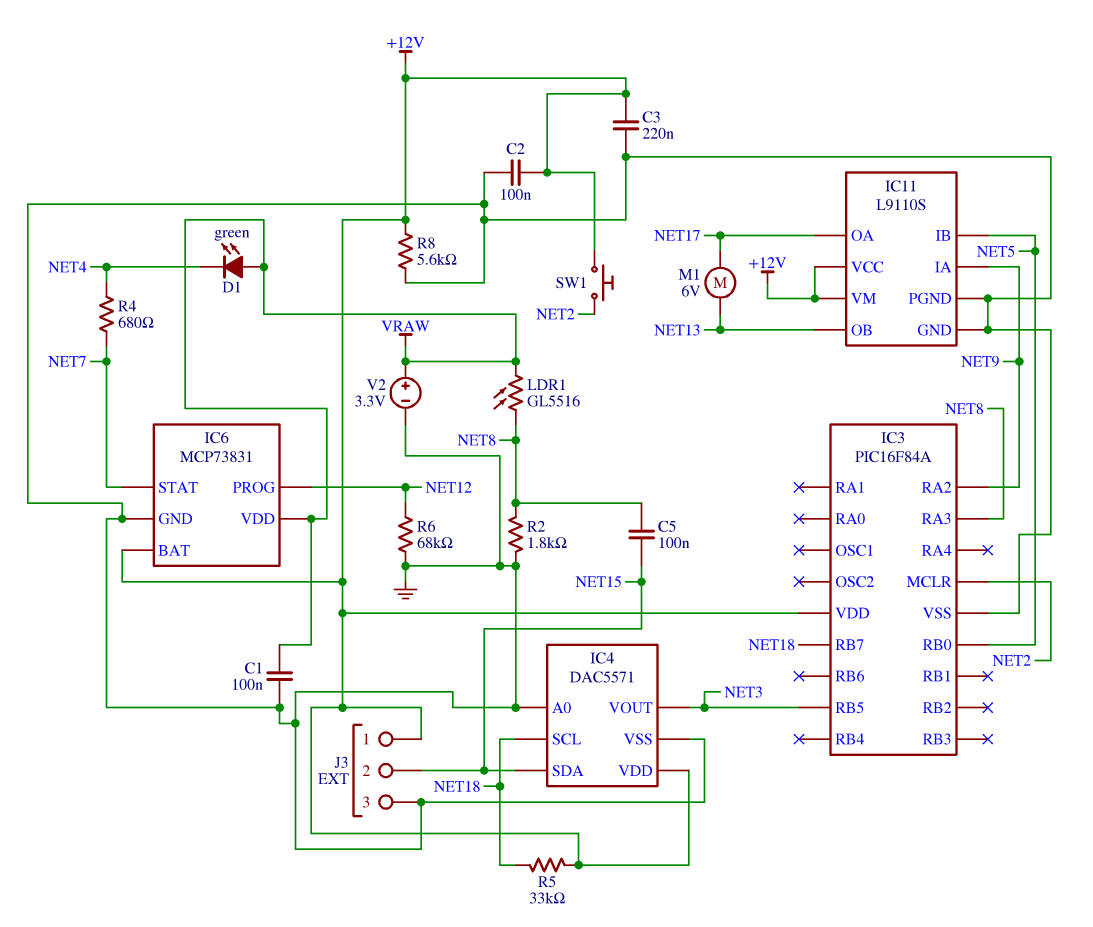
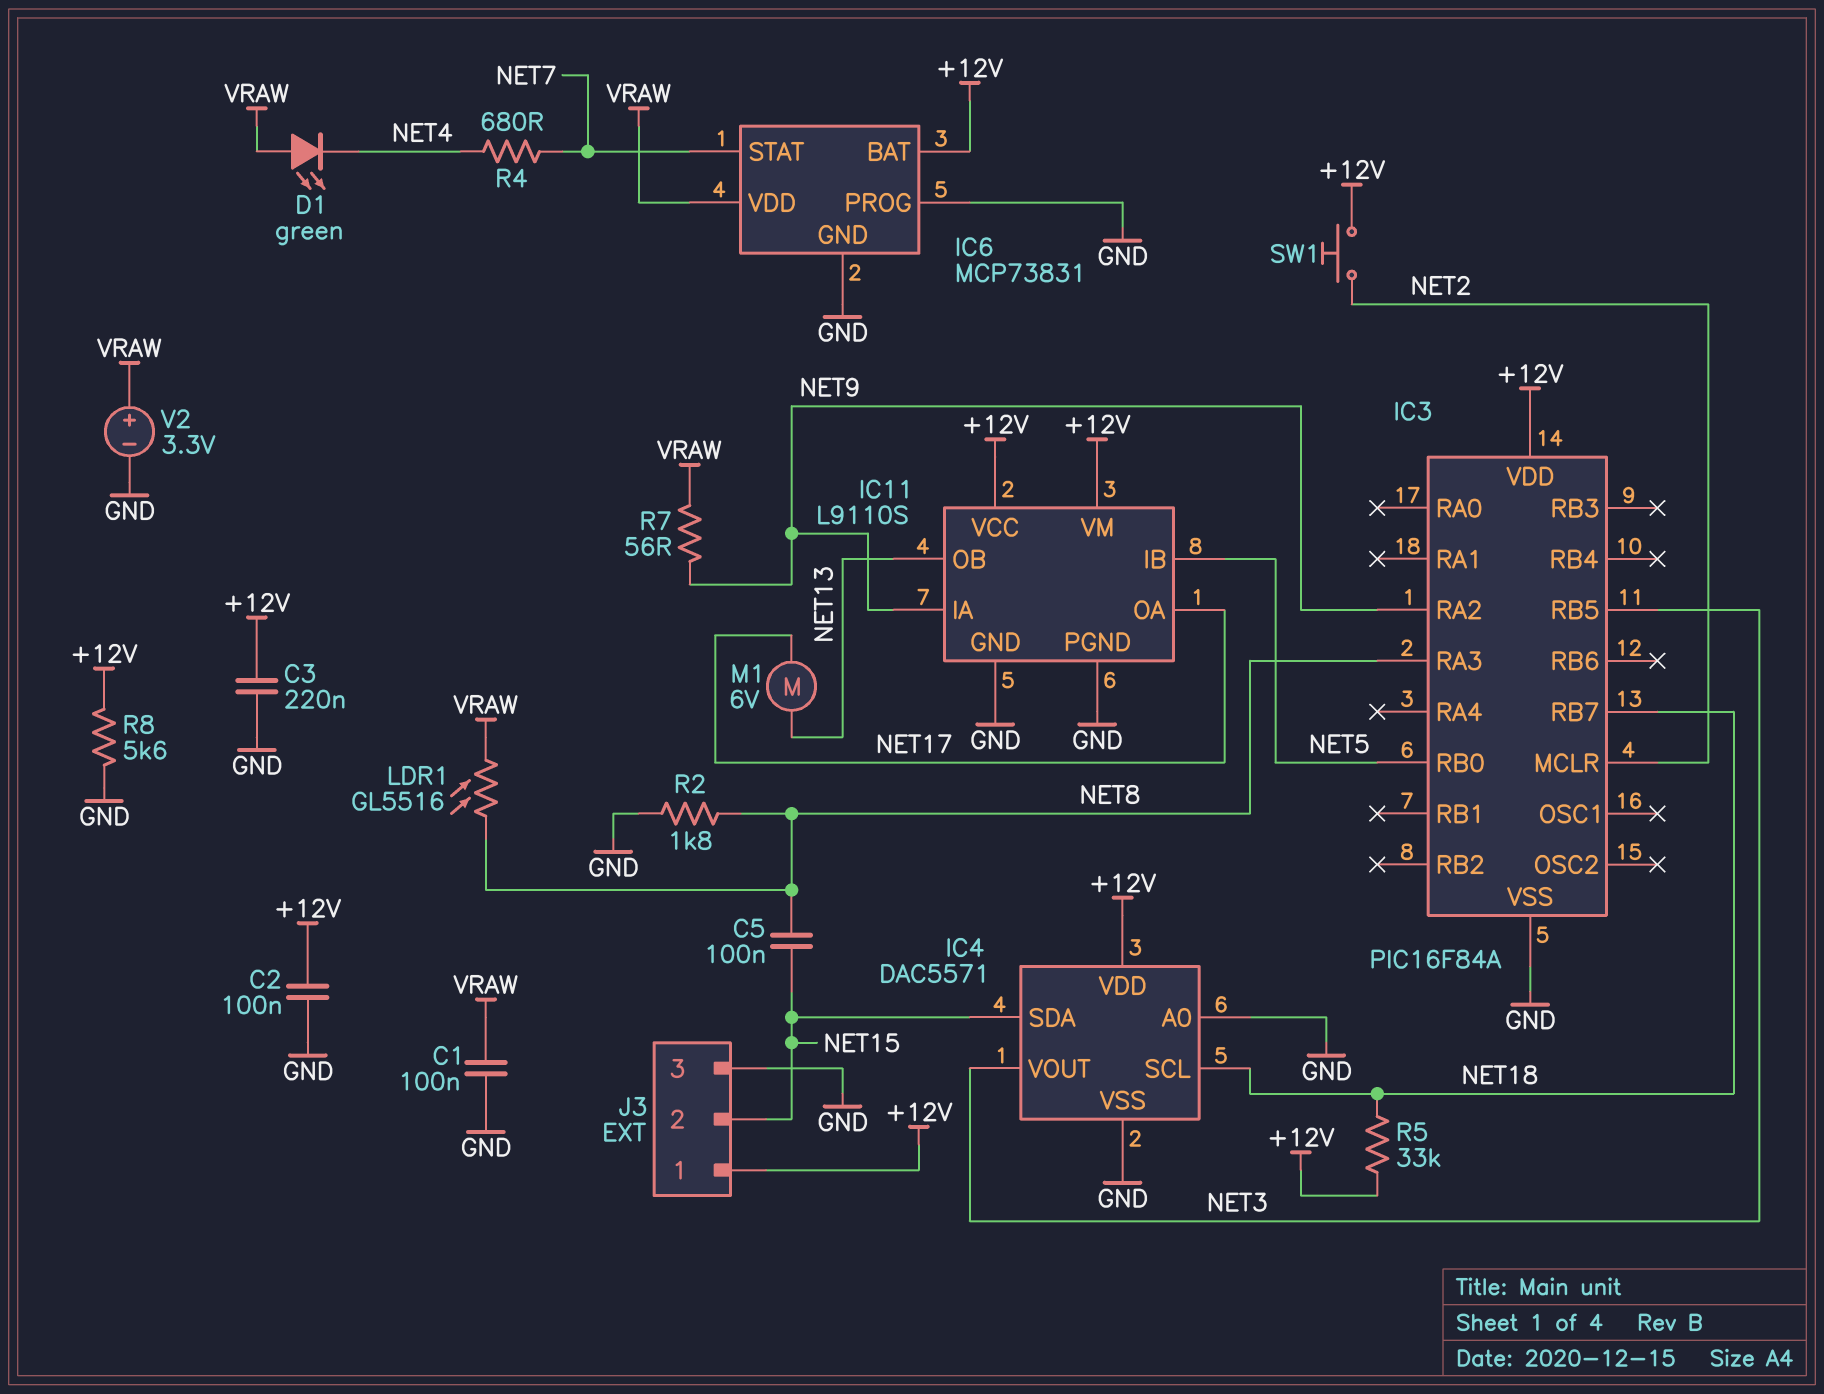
IC6 pin PROG: NET12 -> GND
R6: 68k (GND, NET12) -> none
R7: none -> 56 (NET9, VRAW)

